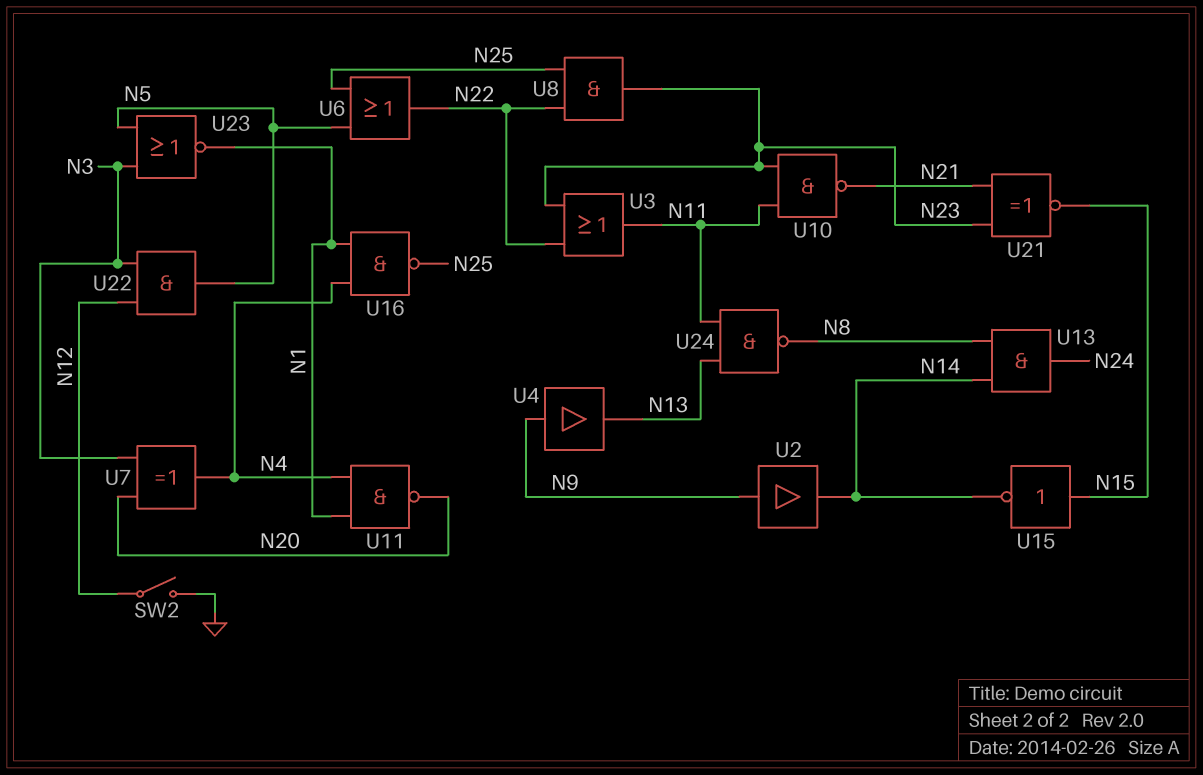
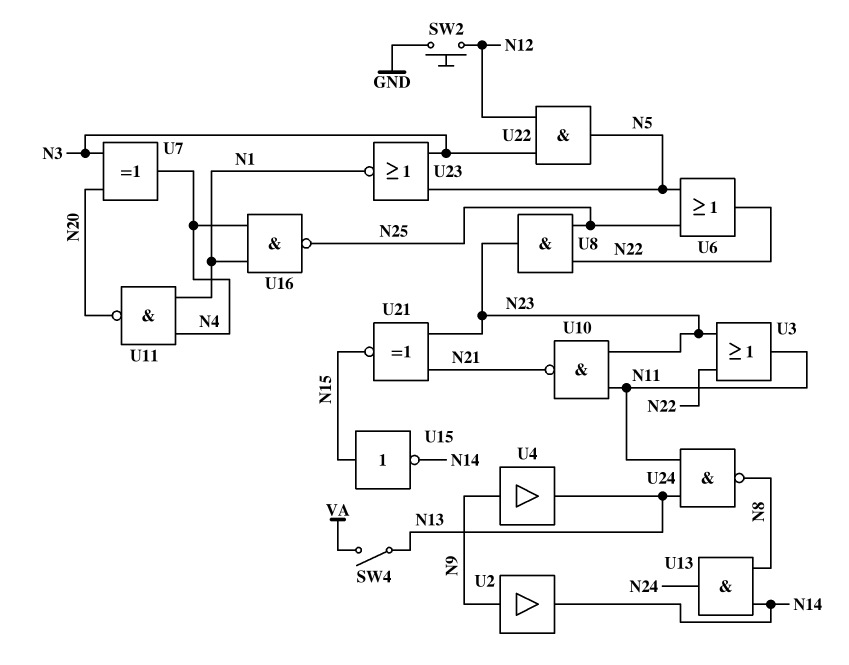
SW2: switch (GND, N12) -> button (GND, N12)
SW4: none -> switch (N13, VA)

